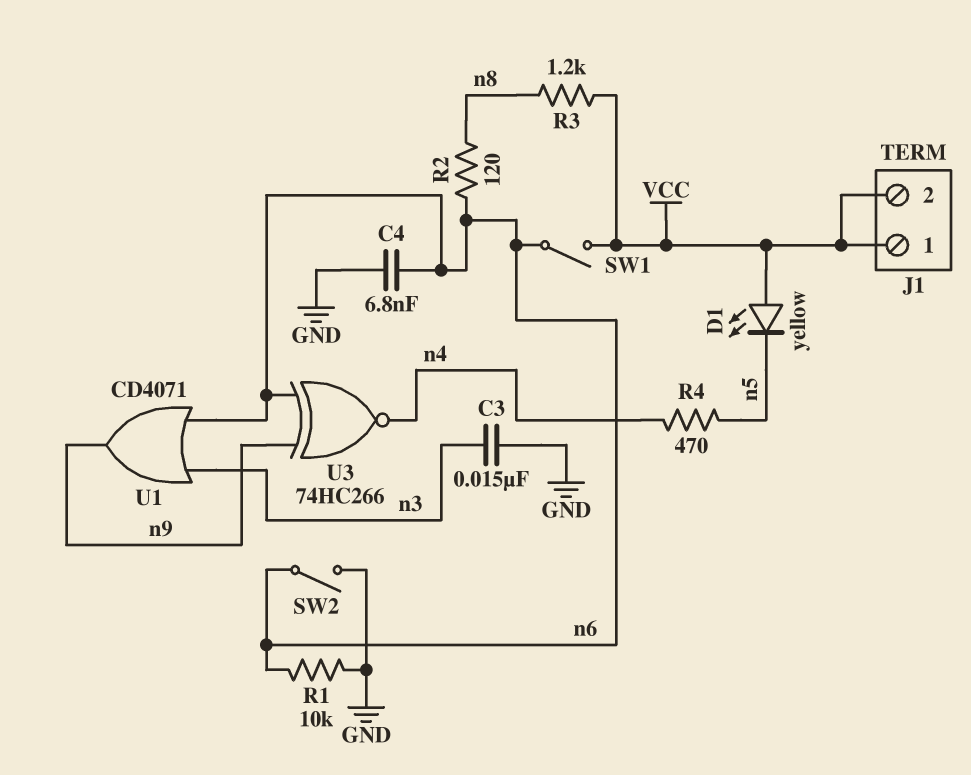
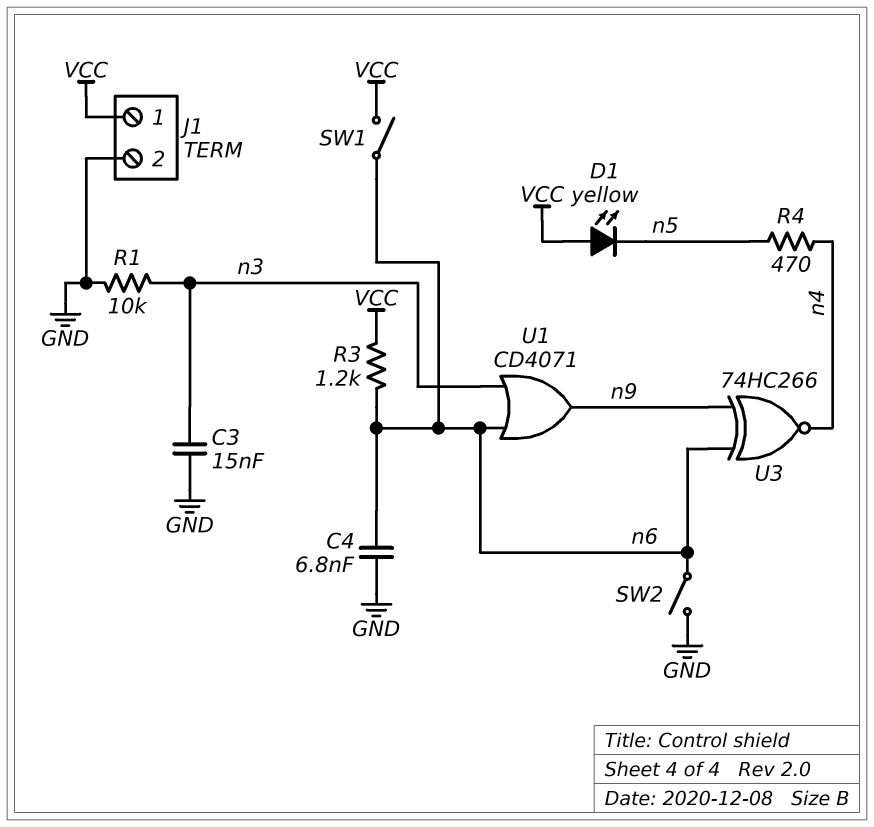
J1 pin 2: VCC -> GND
R1: 10k (GND, n6) -> 10k (GND, n3)
R2: 120 (n6, n8) -> none
R3: 1.2k (VCC, n8) -> 1.2k (VCC, n6)

